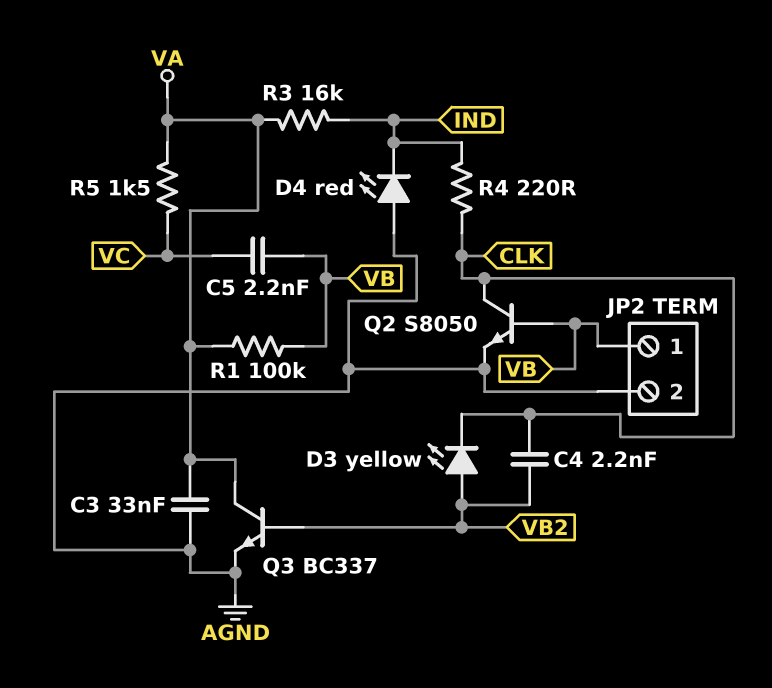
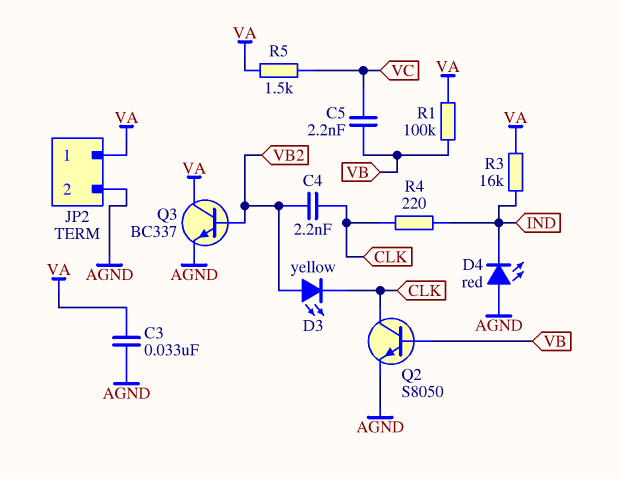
JP2 pin 1: VB -> VA

